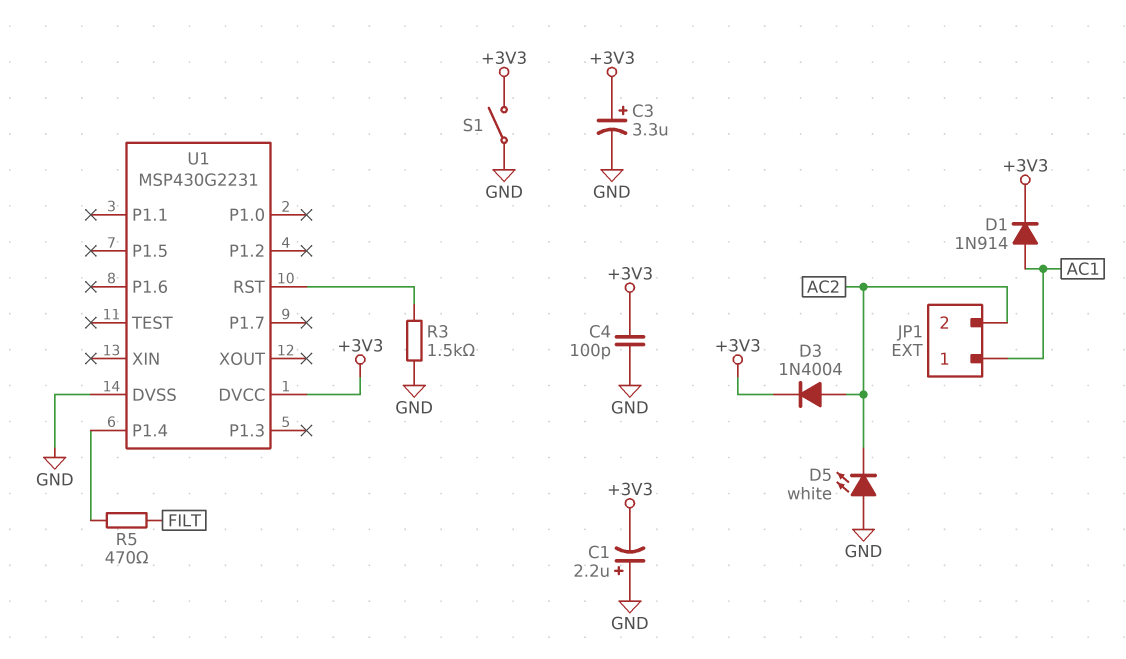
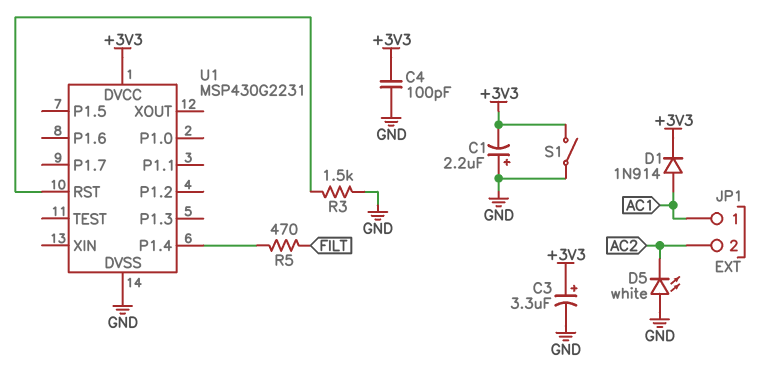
D3: diode 1N4004 (A AC2, K +3V3) -> none

